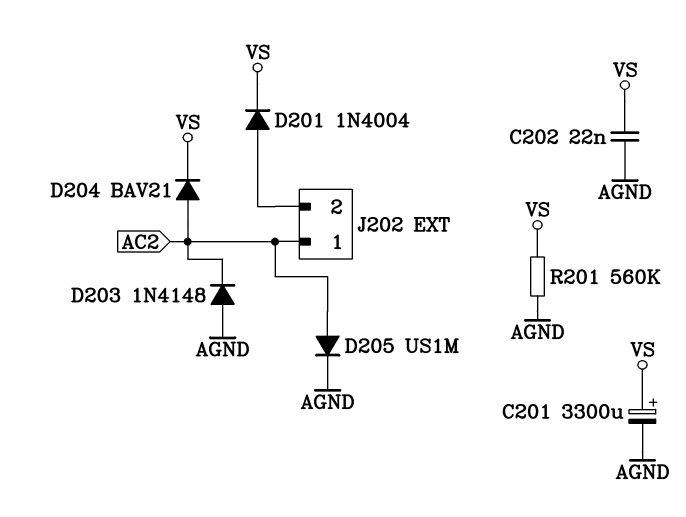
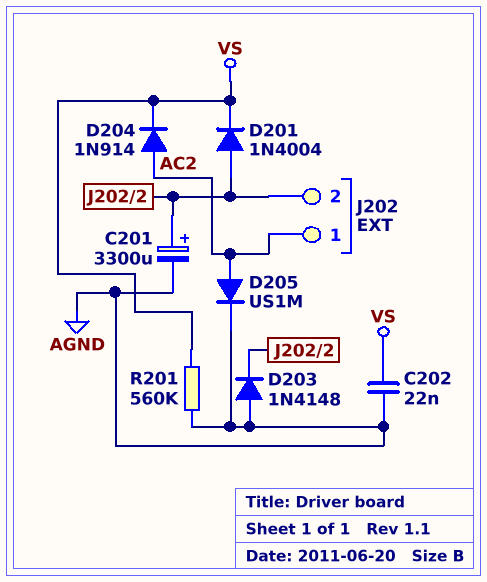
C201: 3300uF (plus VS, minus AGND) -> 3300uF (plus J202/2, minus AGND)
D203: diode 1N4148 (A AGND, K AC2) -> diode 1N4148 (A AGND, K J202/2)
D204: diode BAV21 (A AC2, K VS) -> diode 1N914 (A AC2, K VS)

